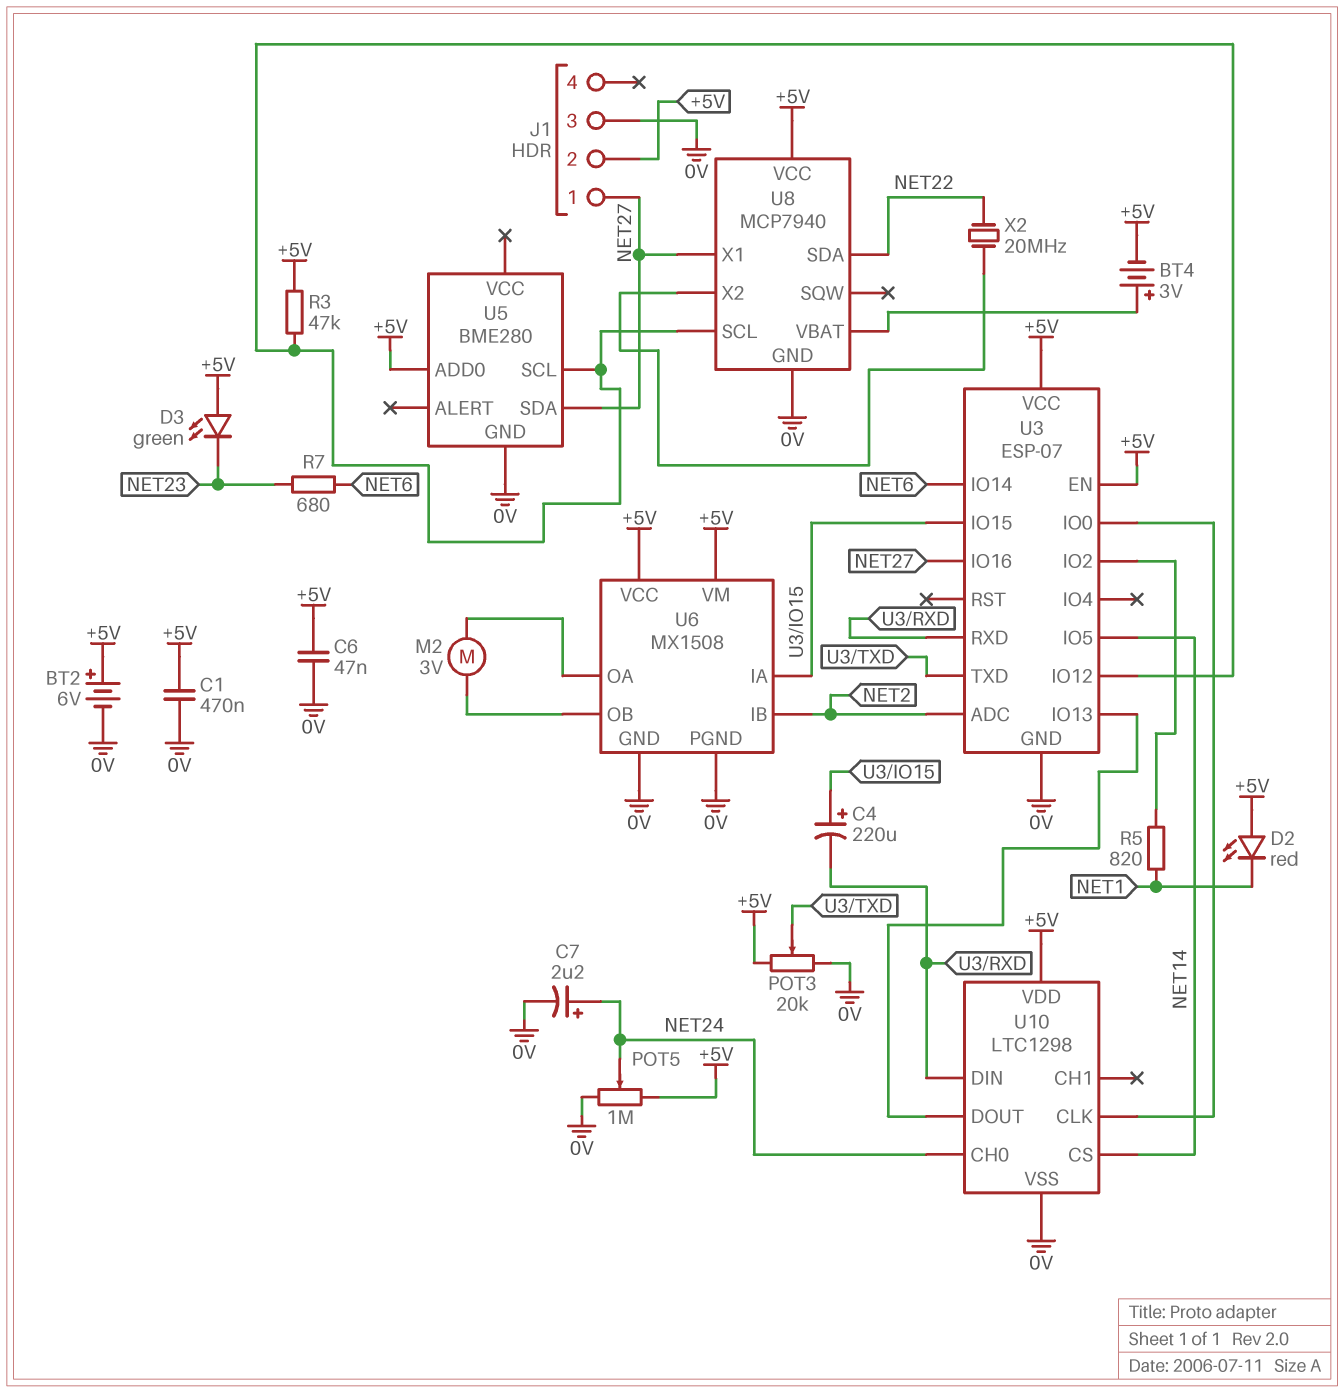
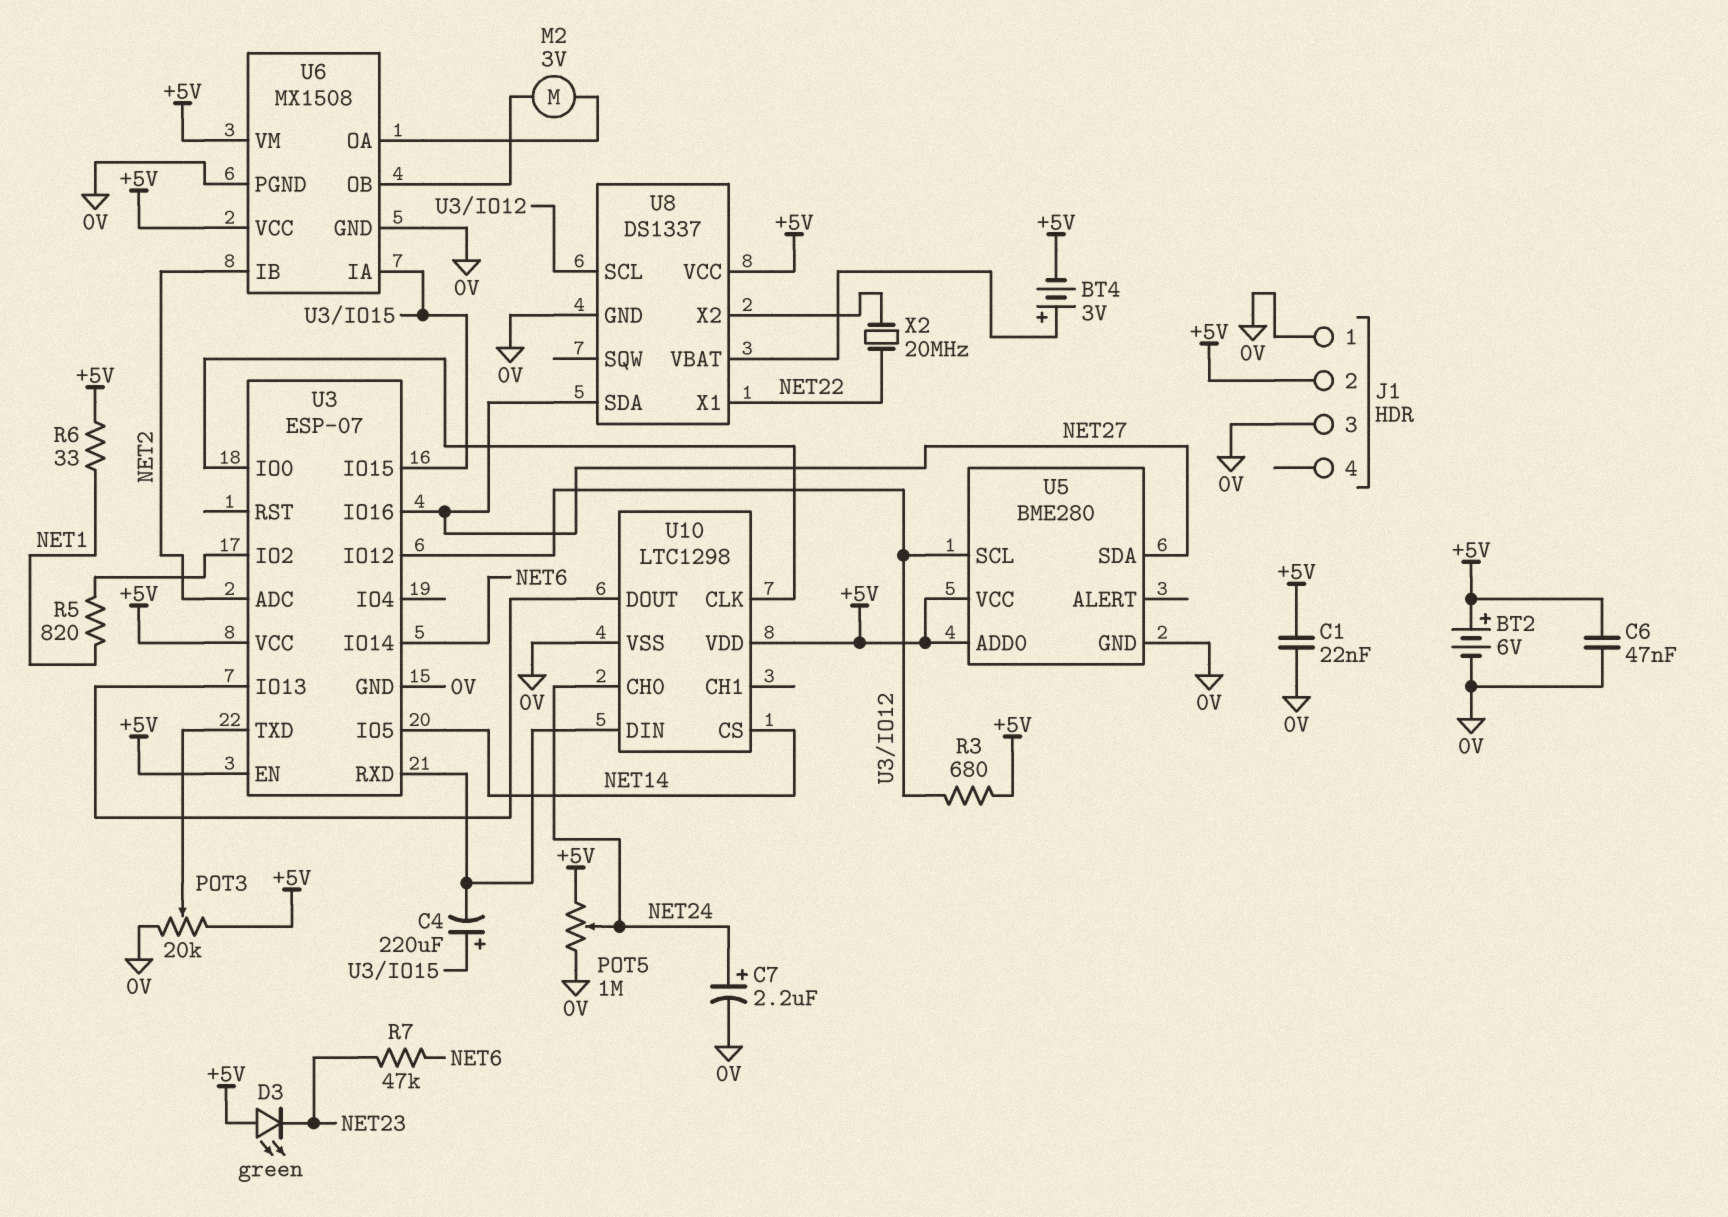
C1: 470nF (+5V, 0V) -> 22nF (+5V, 0V)
D2: LED red (A +5V, K NET1) -> none
J1 pin 1: NET27 -> 0V
R3: 47k (+5V, U3/IO12) -> 680 (+5V, U3/IO12)
R6: none -> 33 (+5V, NET1)
R7: 680 (NET6, NET23) -> 47k (NET6, NET23)
U5 pin VCC: none -> +5V
U8: MCP7940 -> DS1337
U8 pin SDA: NET22 -> NET27
U8 pin X1: NET27 -> NET22

